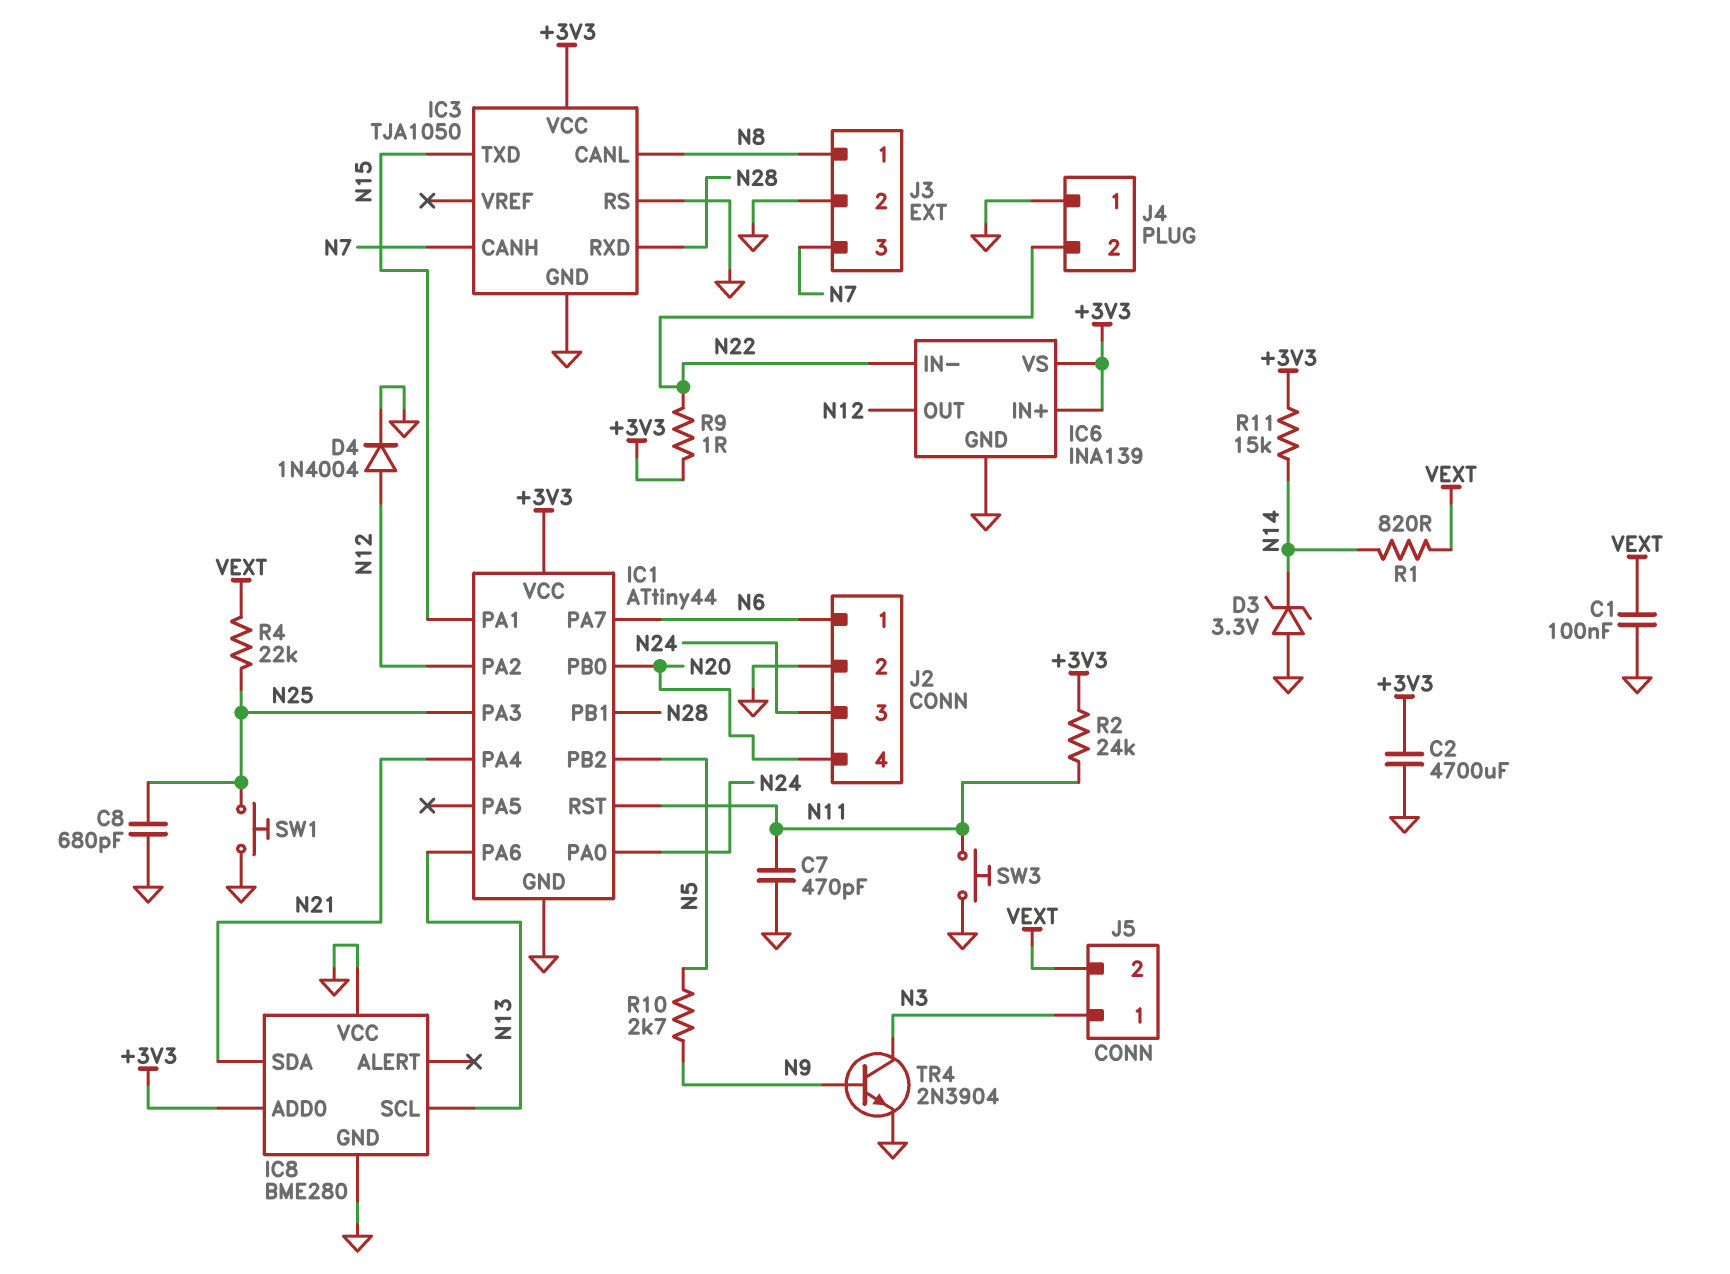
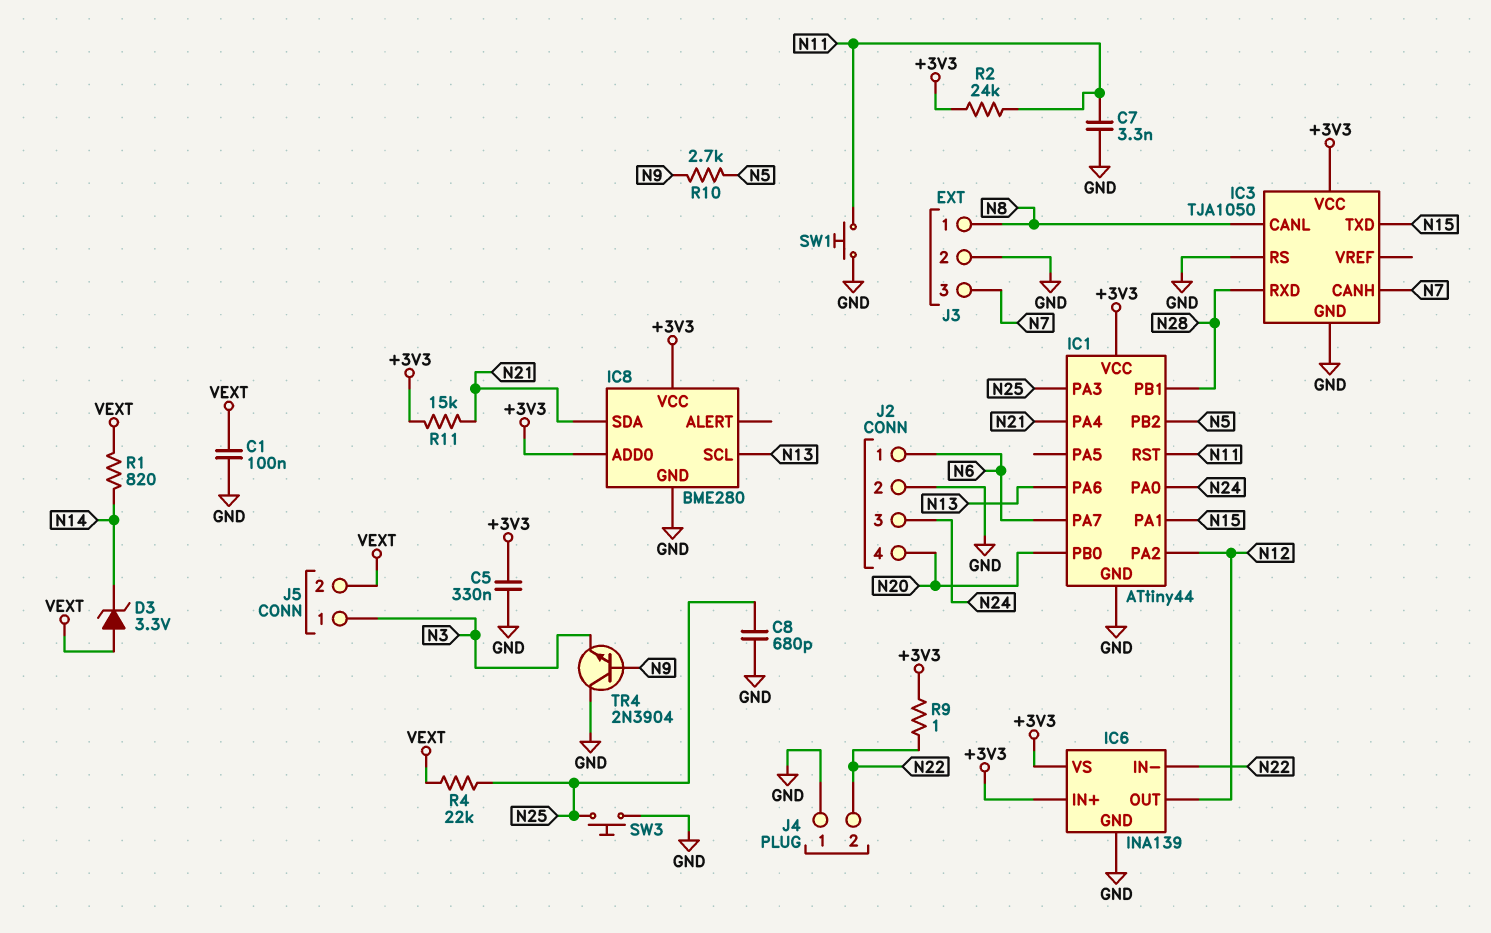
C2: 4700uF (+3V3, GND) -> none
C5: none -> 330nF (+3V3, GND)
C7: 470pF (GND, N11) -> 3.3nF (GND, N11)
D3: zener 3.3V (A GND, K N14) -> zener 3.3V (A VEXT, K N14)
D4: diode 1N4004 (A N12, K GND) -> none
IC8 pin VCC: GND -> +3V3
R11: 15k (+3V3, N14) -> 15k (+3V3, N21)
SW1: button (GND, N25) -> button (GND, N11)
SW3: button (GND, N11) -> button (GND, N25)
TR4: NPN 2N3904 (B N9, C N3, E GND) -> NPN 2N3904 (B N9, C GND, E N3)

